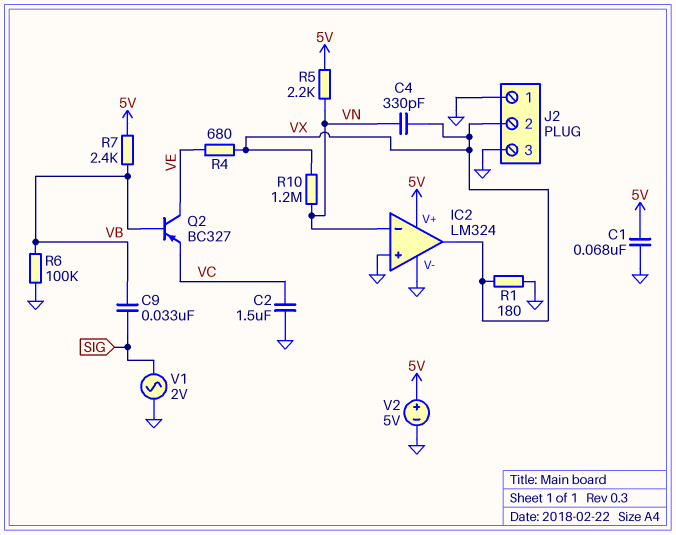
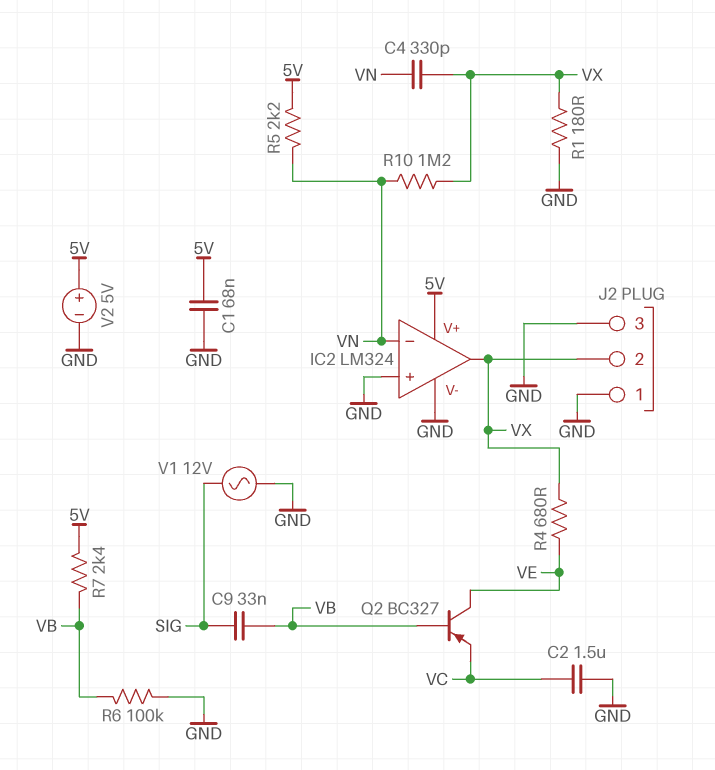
V1: AC 2V (GND, SIG) -> AC 12V (GND, SIG)

